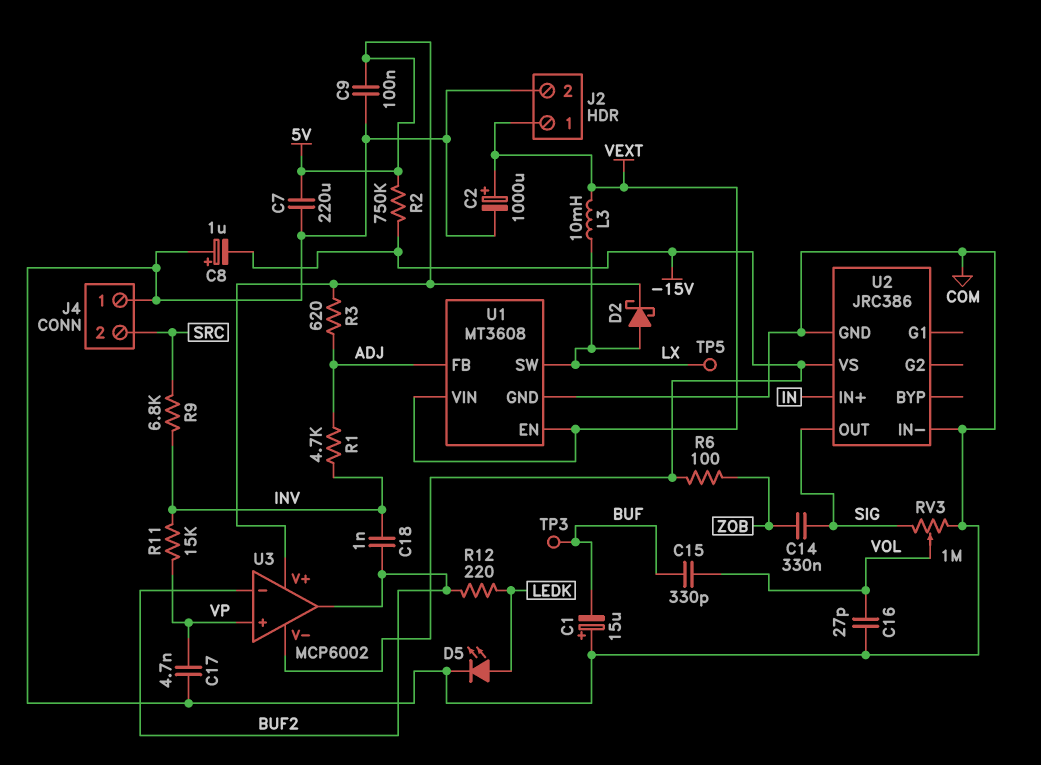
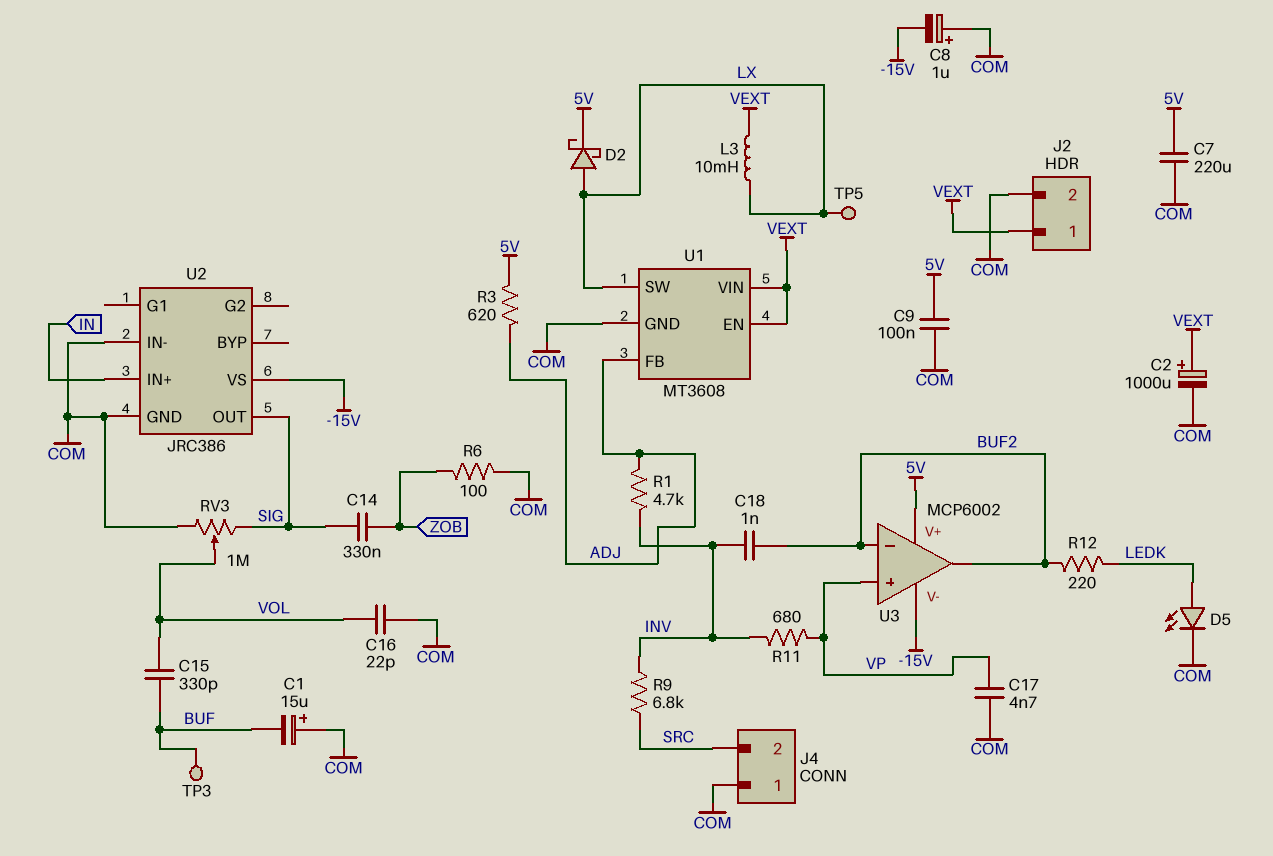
C16: 27pF (COM, VOL) -> 22pF (COM, VOL)
R2: 750k (-15V, 5V) -> none
R6: 100 (-15V, ZOB) -> 100 (COM, ZOB)
R11: 15k (INV, VP) -> 680 (INV, VP)

